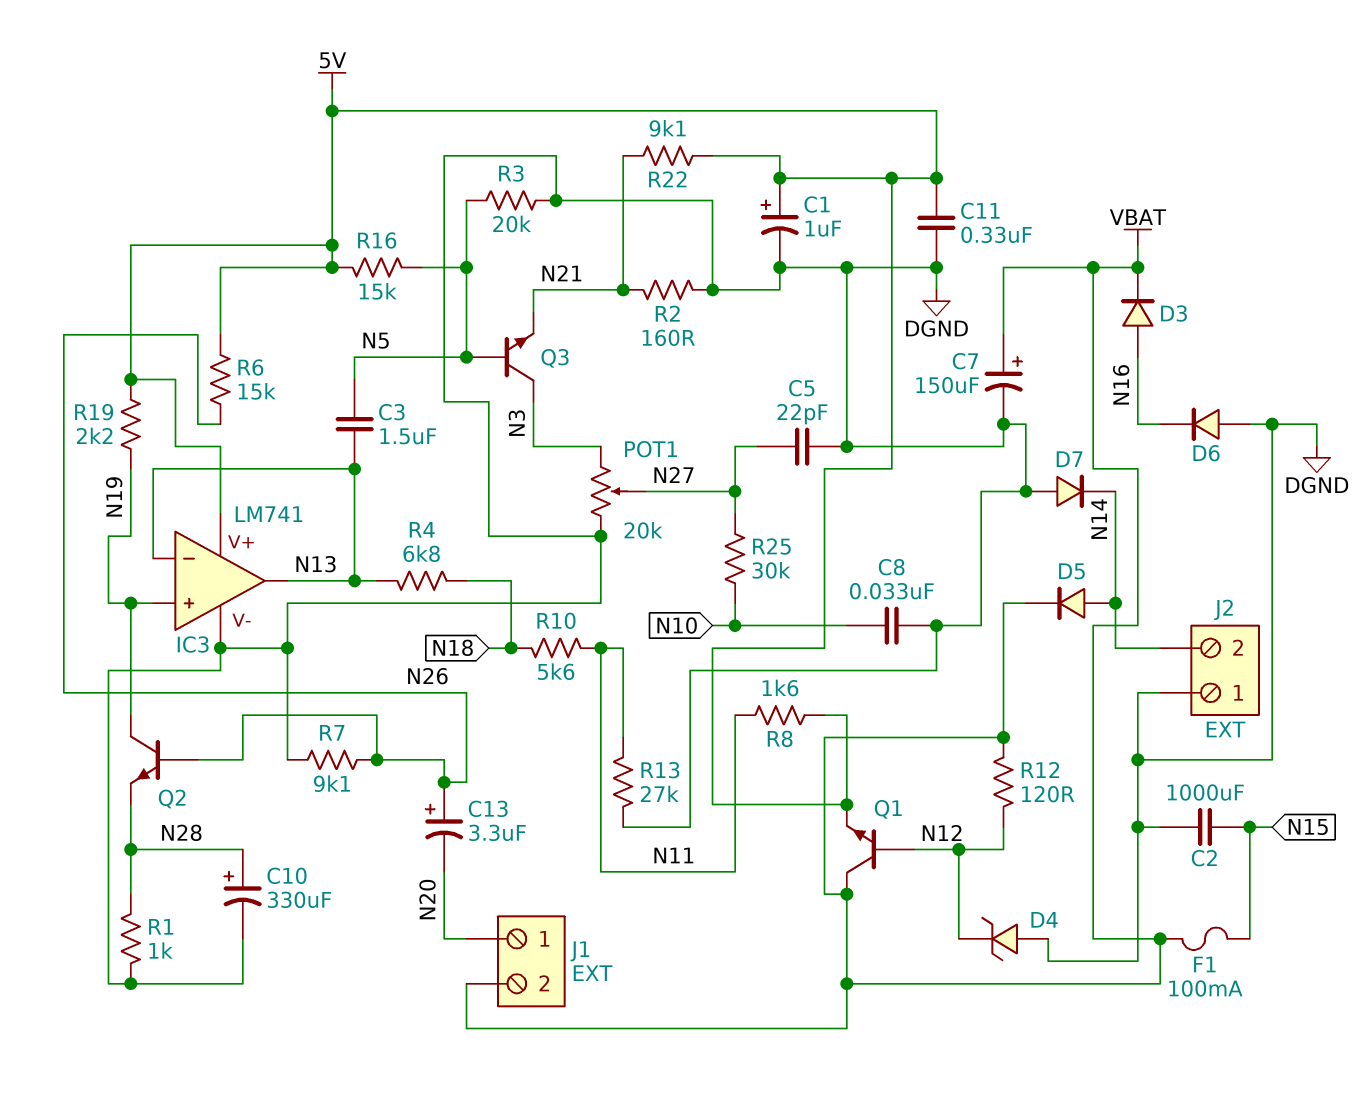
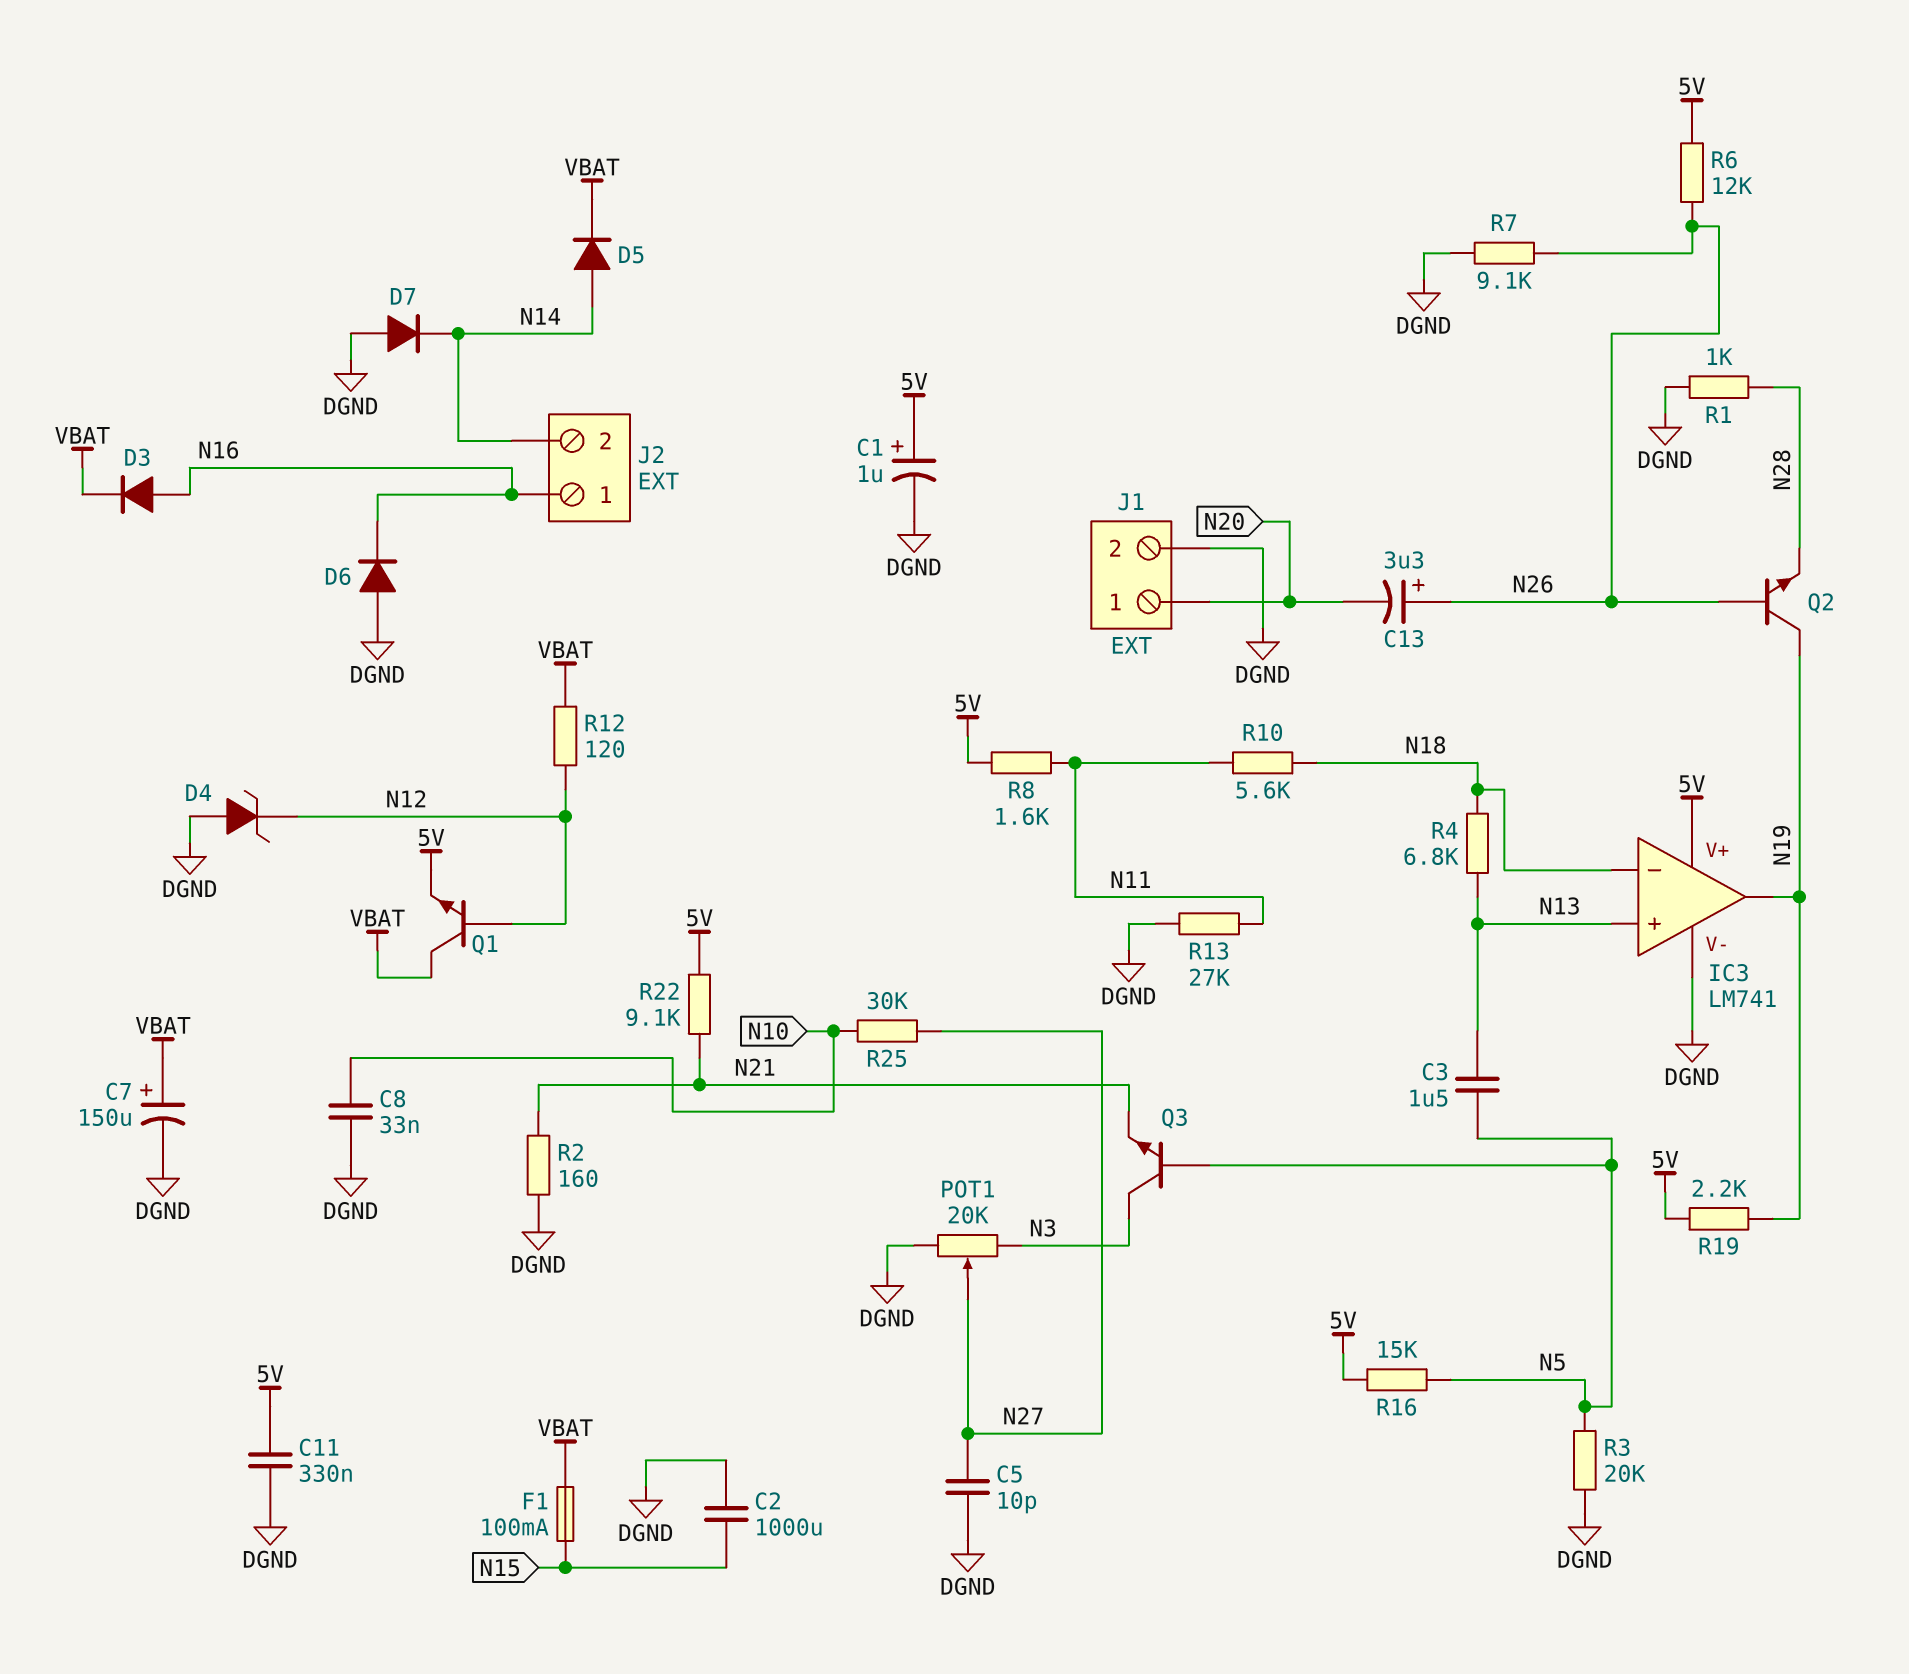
C5: 22pF (DGND, N27) -> 10pF (DGND, N27)
C10: 330uF (plus N28, minus DGND) -> none
IC3 pin in+: N19 -> N13
IC3 pin in-: N13 -> N18
IC3 pin out: N13 -> N19
J1 pin 2: VBAT -> DGND
J2 pin 1: DGND -> N16
R6: 15k (5V, N26) -> 12k (5V, N26)

